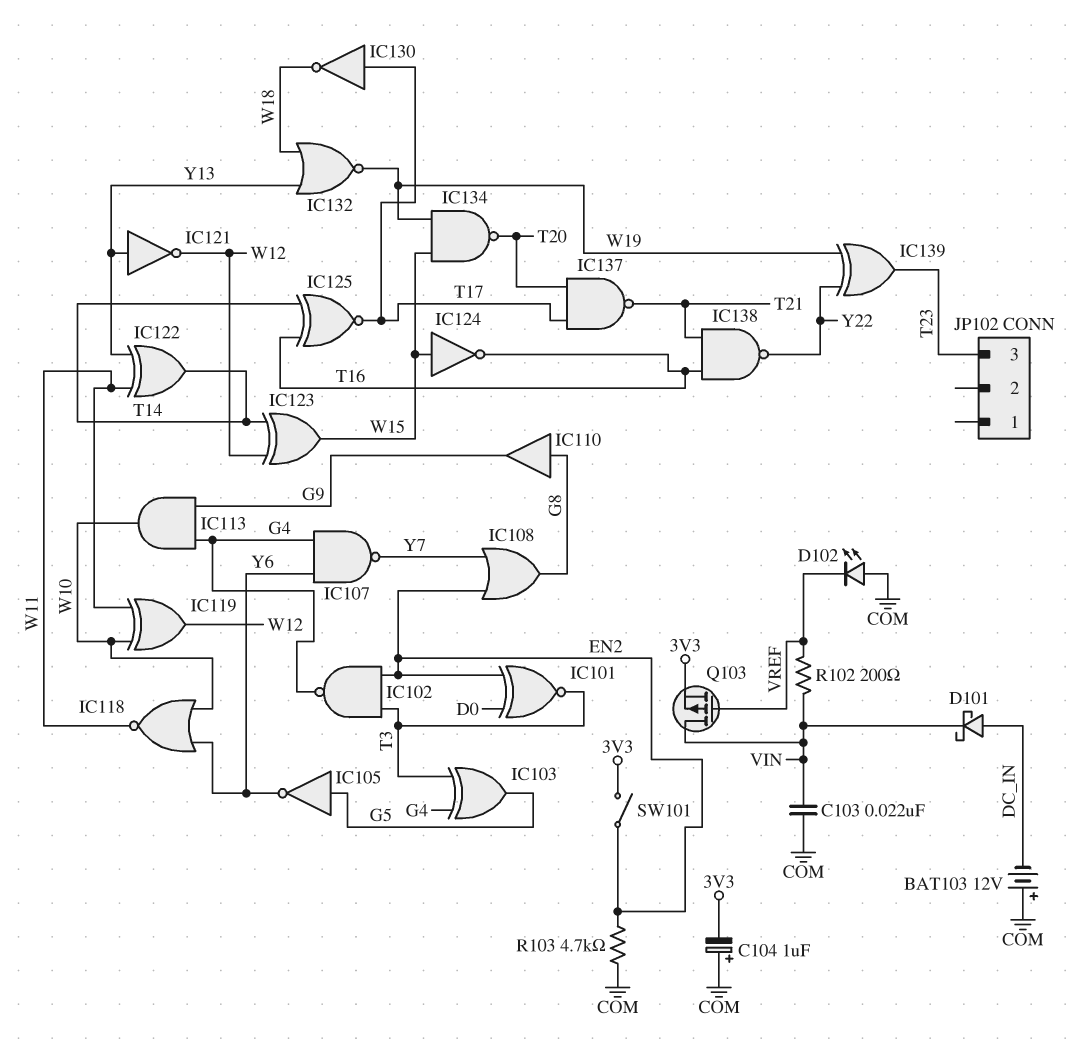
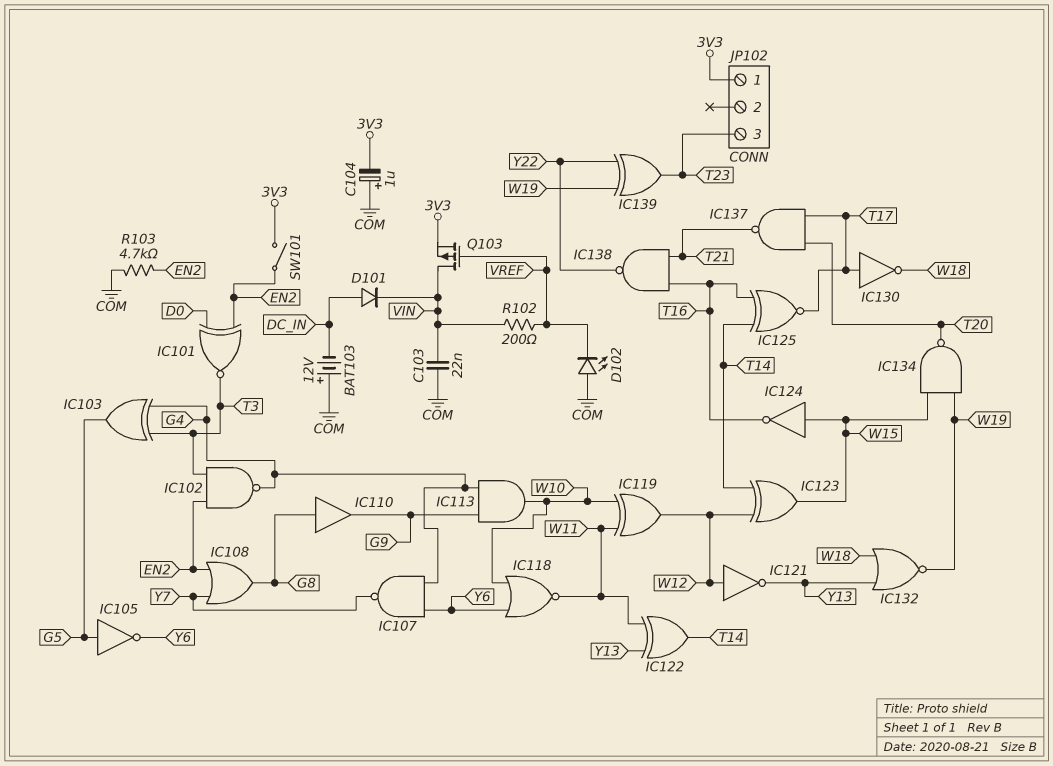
D101: schottky (A DC_IN, K VIN) -> diode (A DC_IN, K VIN)
IC121: NOT (in Y13, out W12) -> NOT (in W12, out Y13)
JP102 pin 1: none -> 3V3

